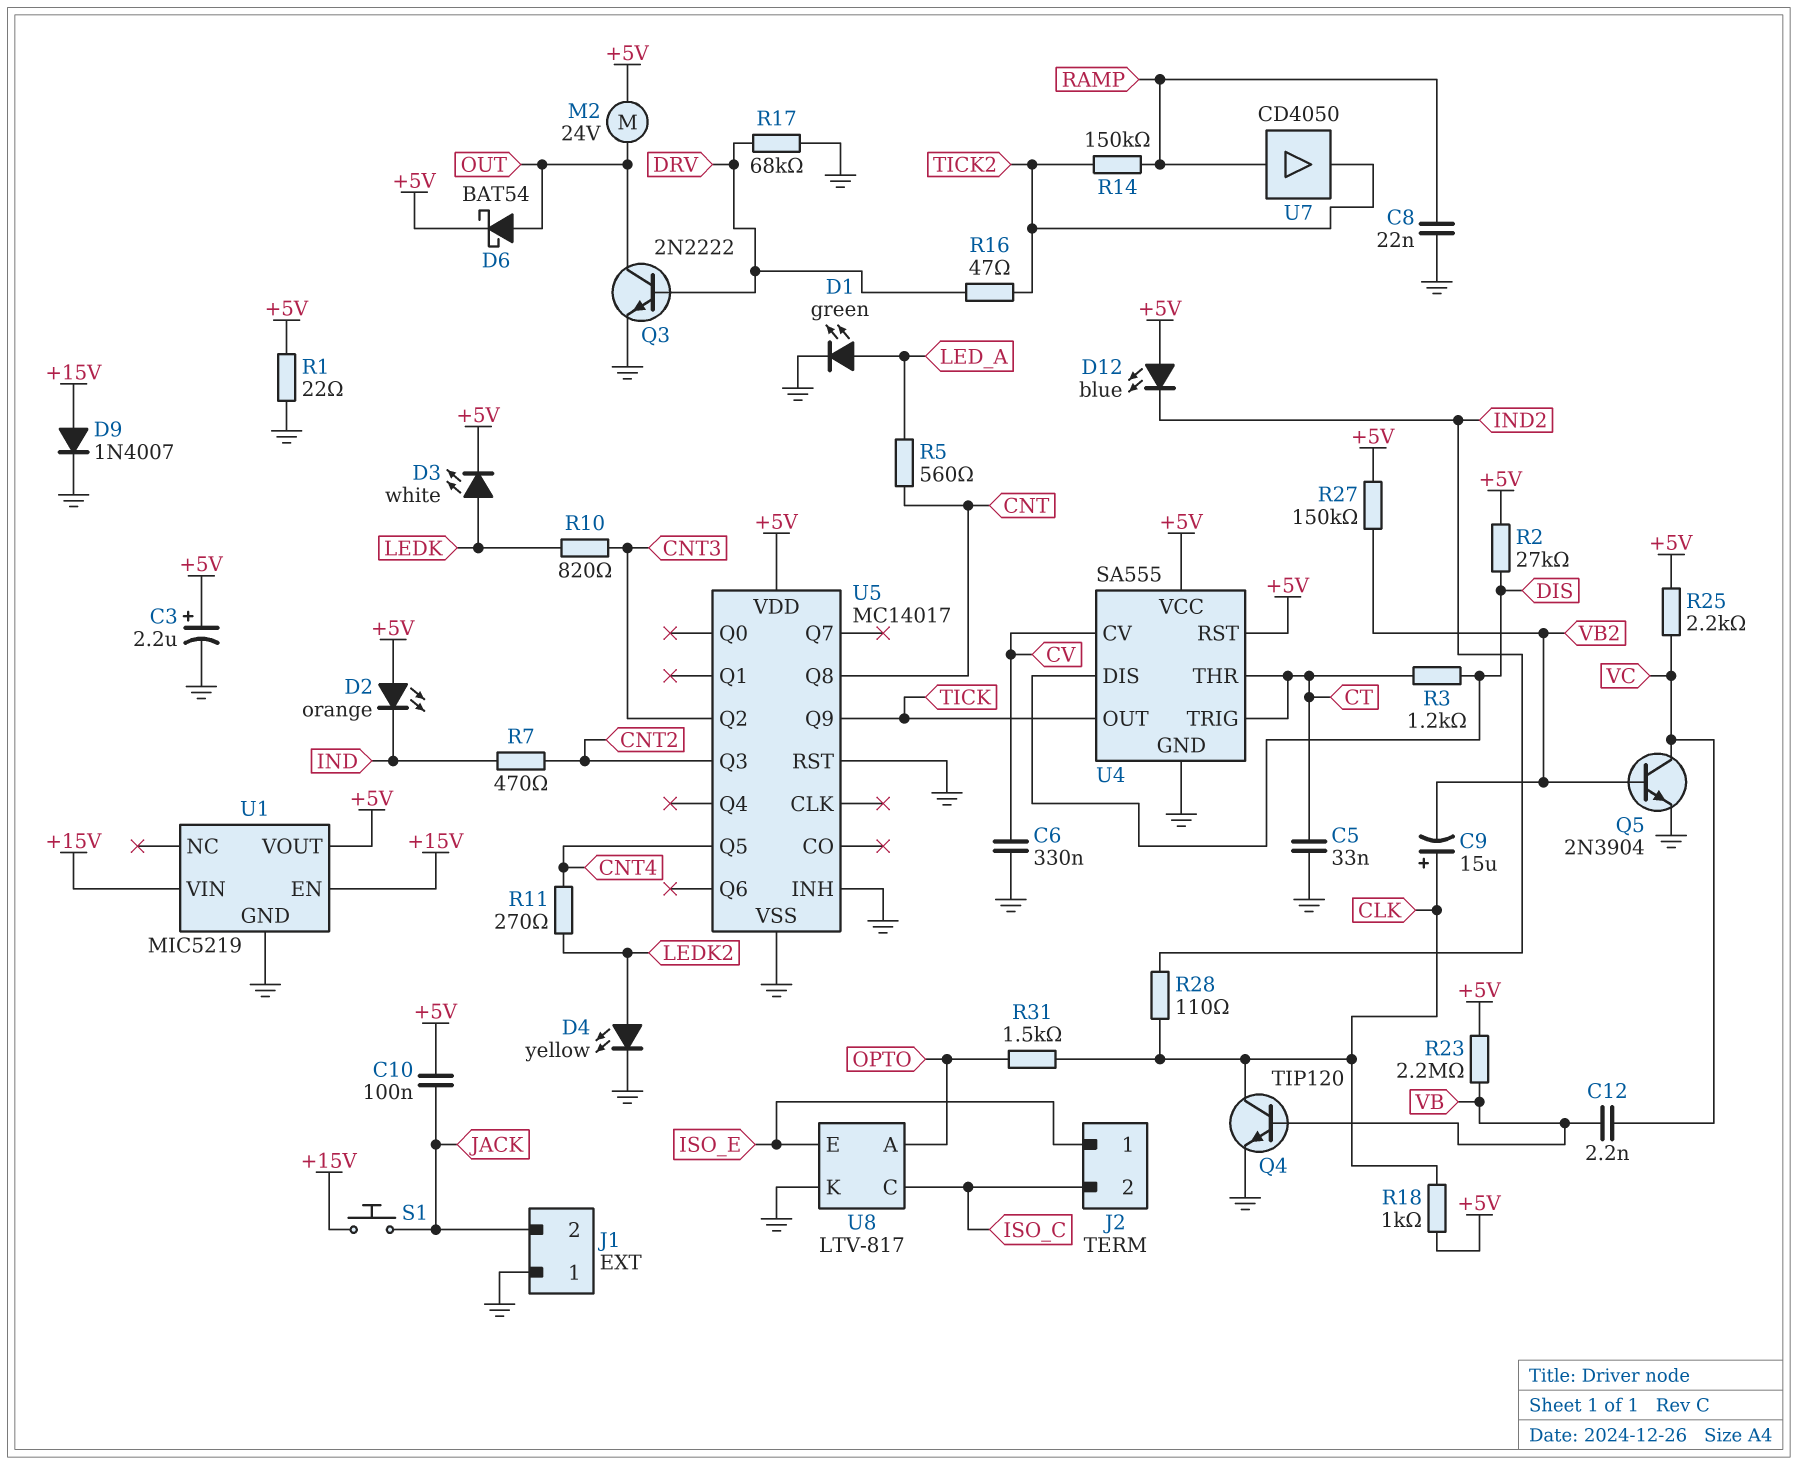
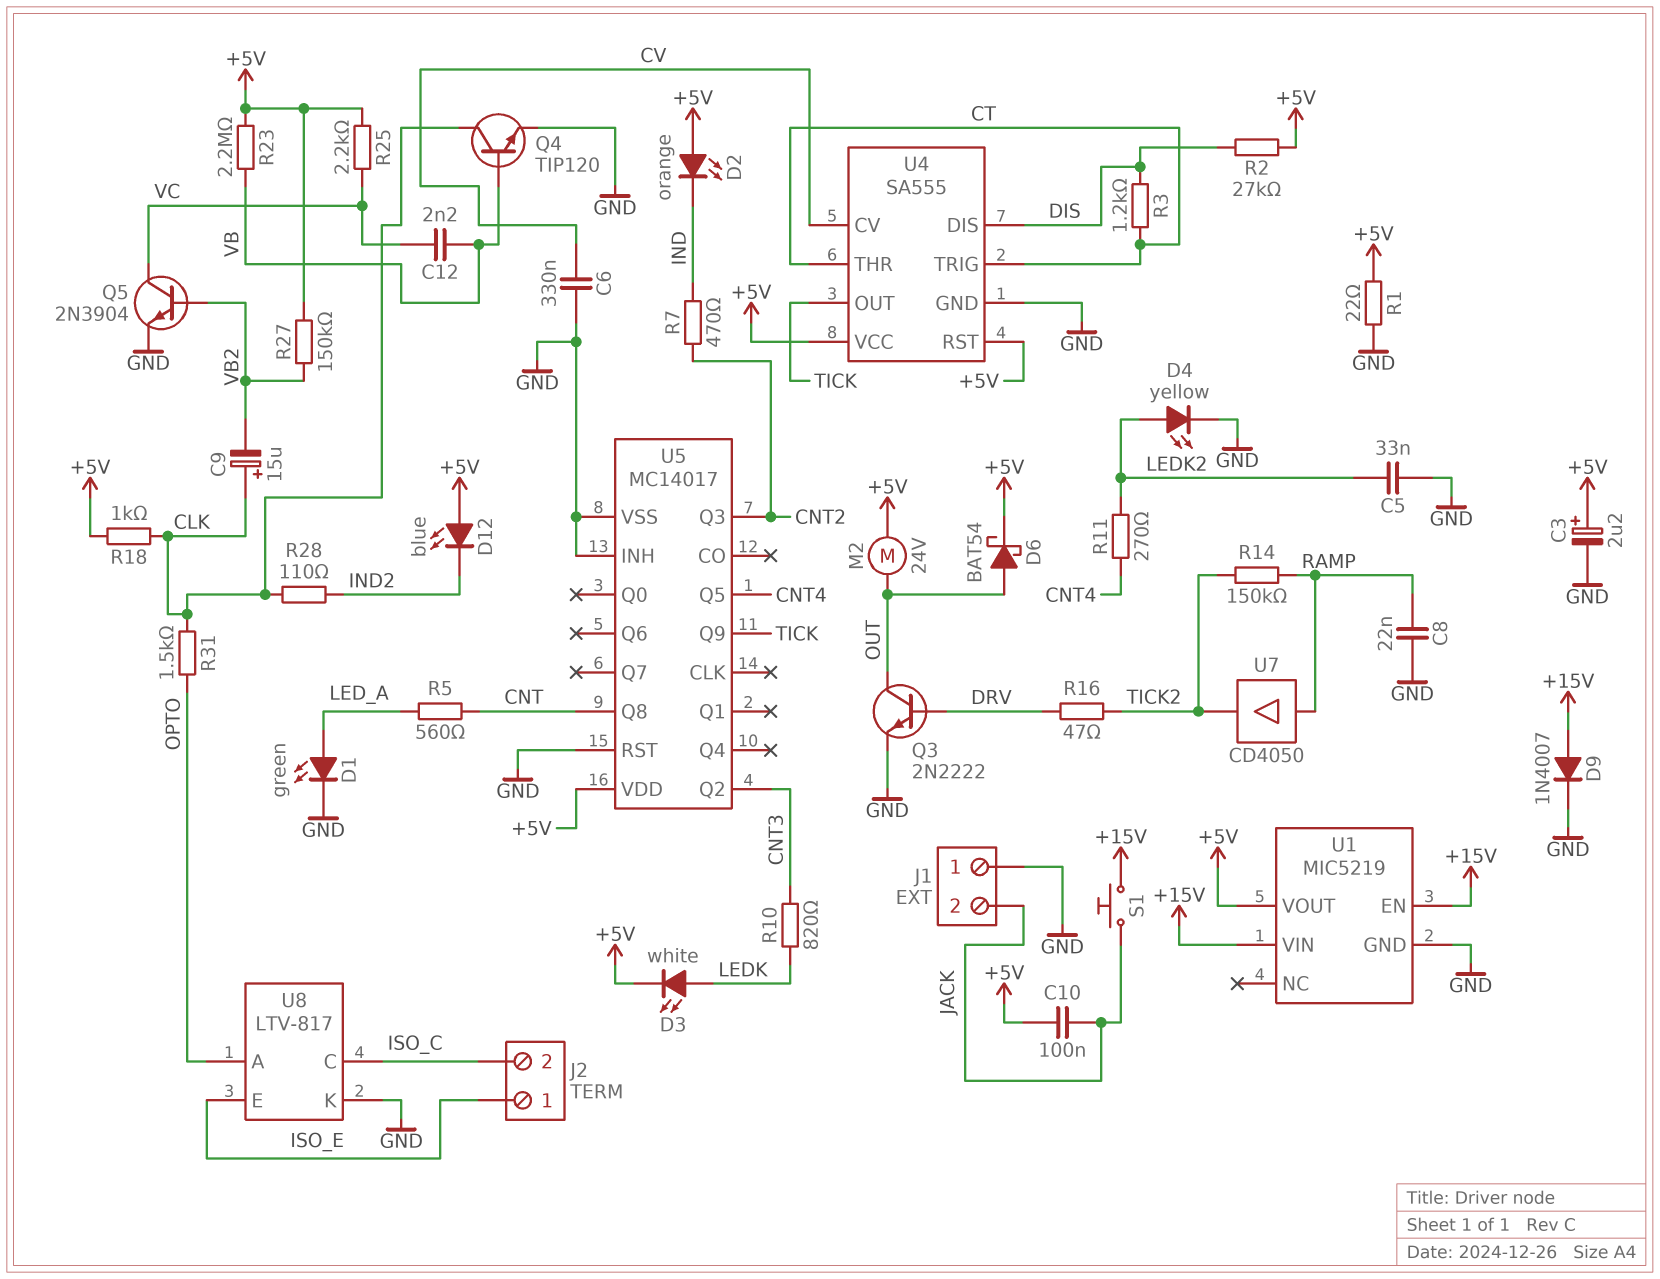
C5: 33nF (CT, GND) -> 33nF (GND, LEDK2)
R17: 68k (DRV, GND) -> none

